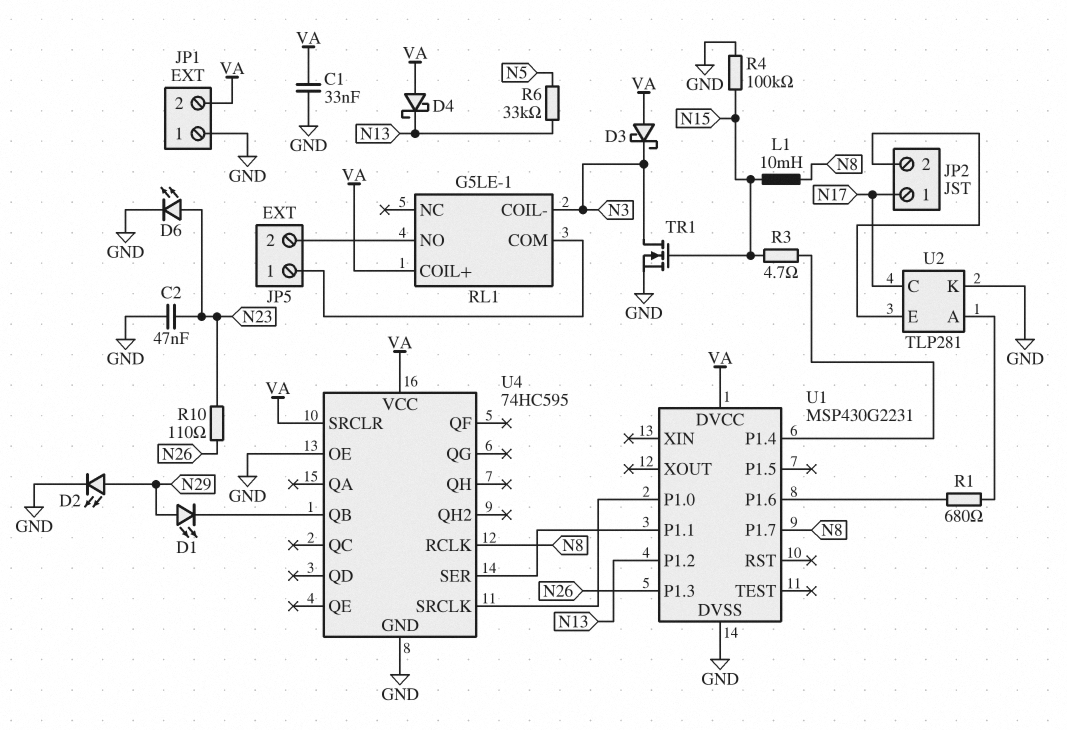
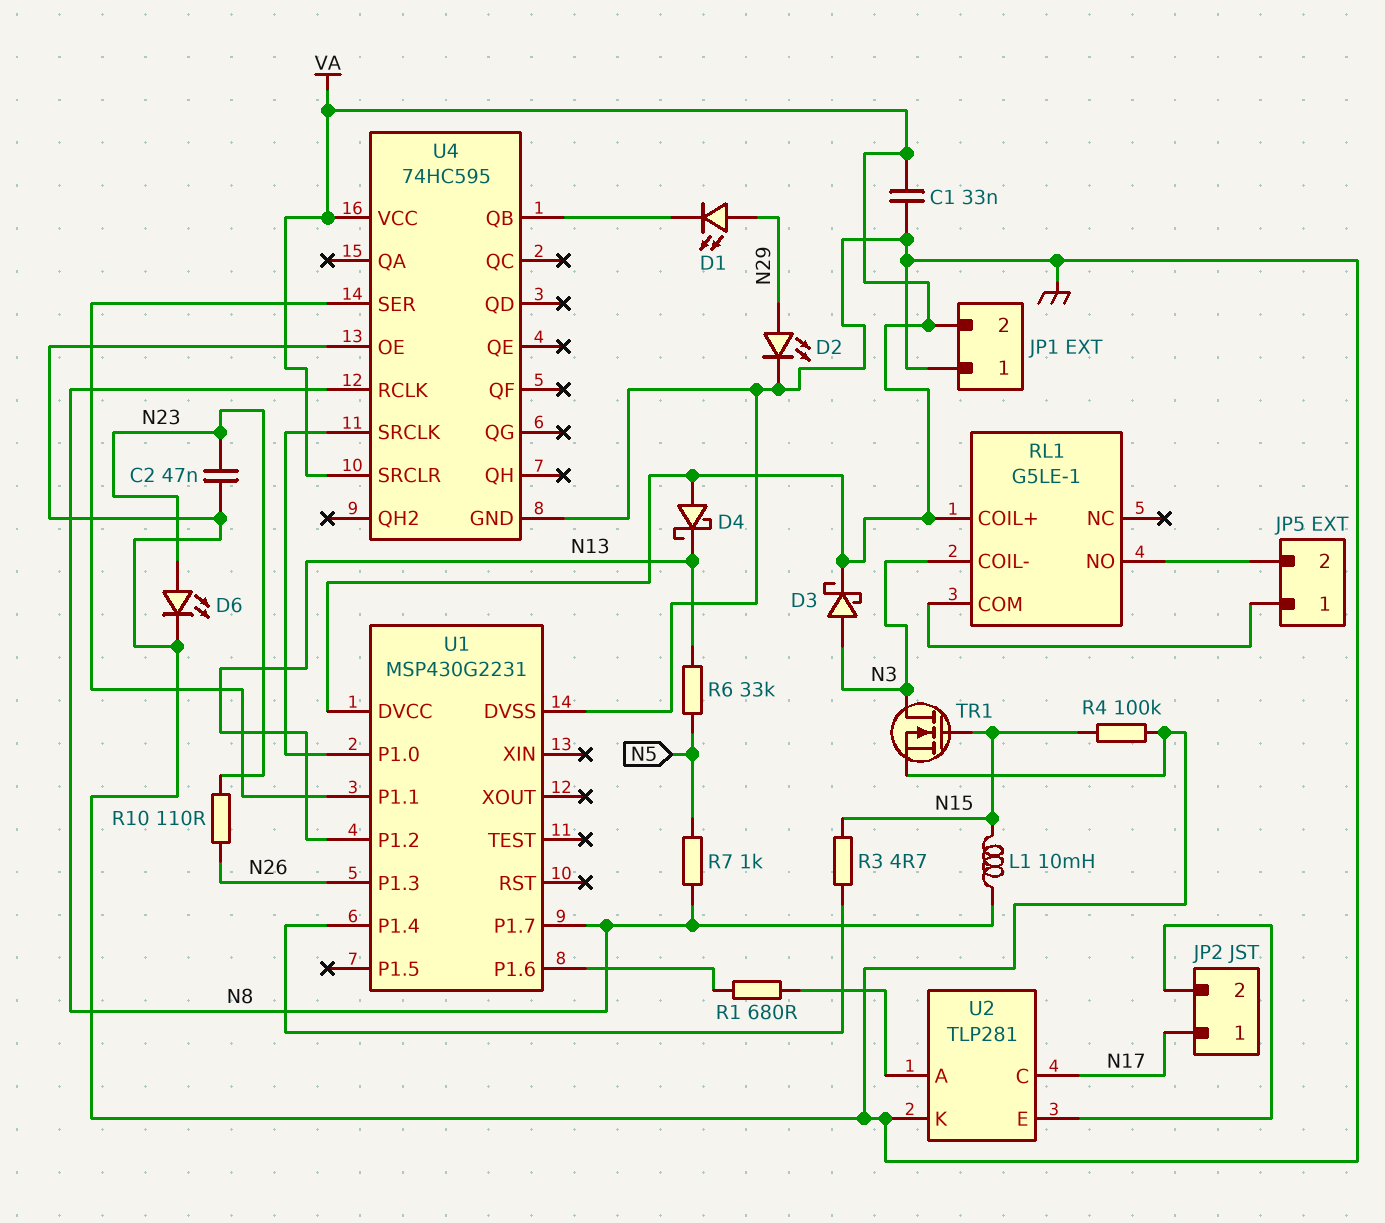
D3: schottky (A VA, K N3) -> schottky (A N3, K VA)
R7: none -> 1k (N5, N8)

